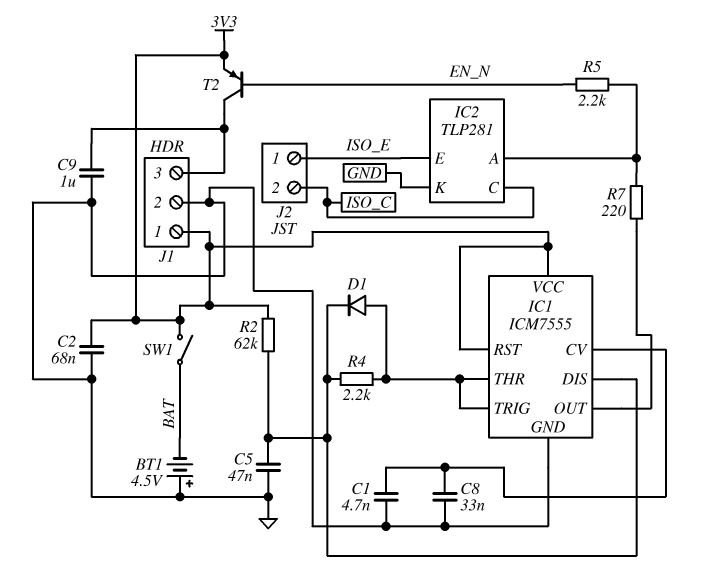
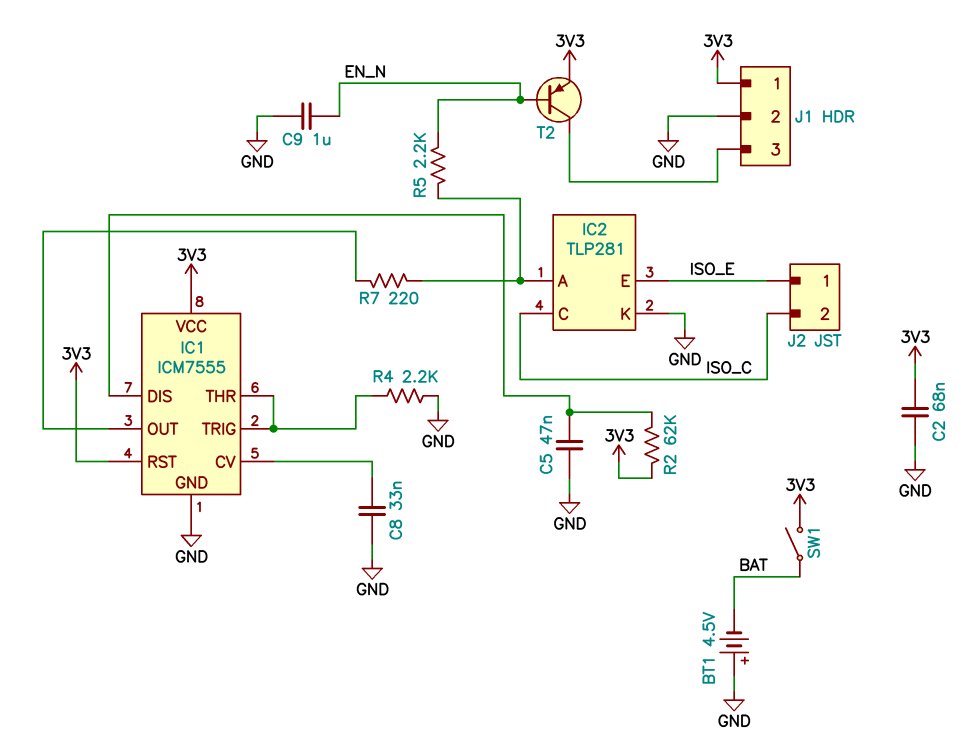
C1: 4.7nF (GND, IC1/CV) -> none
C9: 1uF (GND, J1/3) -> 1uF (EN_N, GND)
D1: diode (A IC1/THR, K IC1/DIS) -> none
R4: 2.2k (IC1/DIS, IC1/THR) -> 2.2k (GND, IC1/THR)

